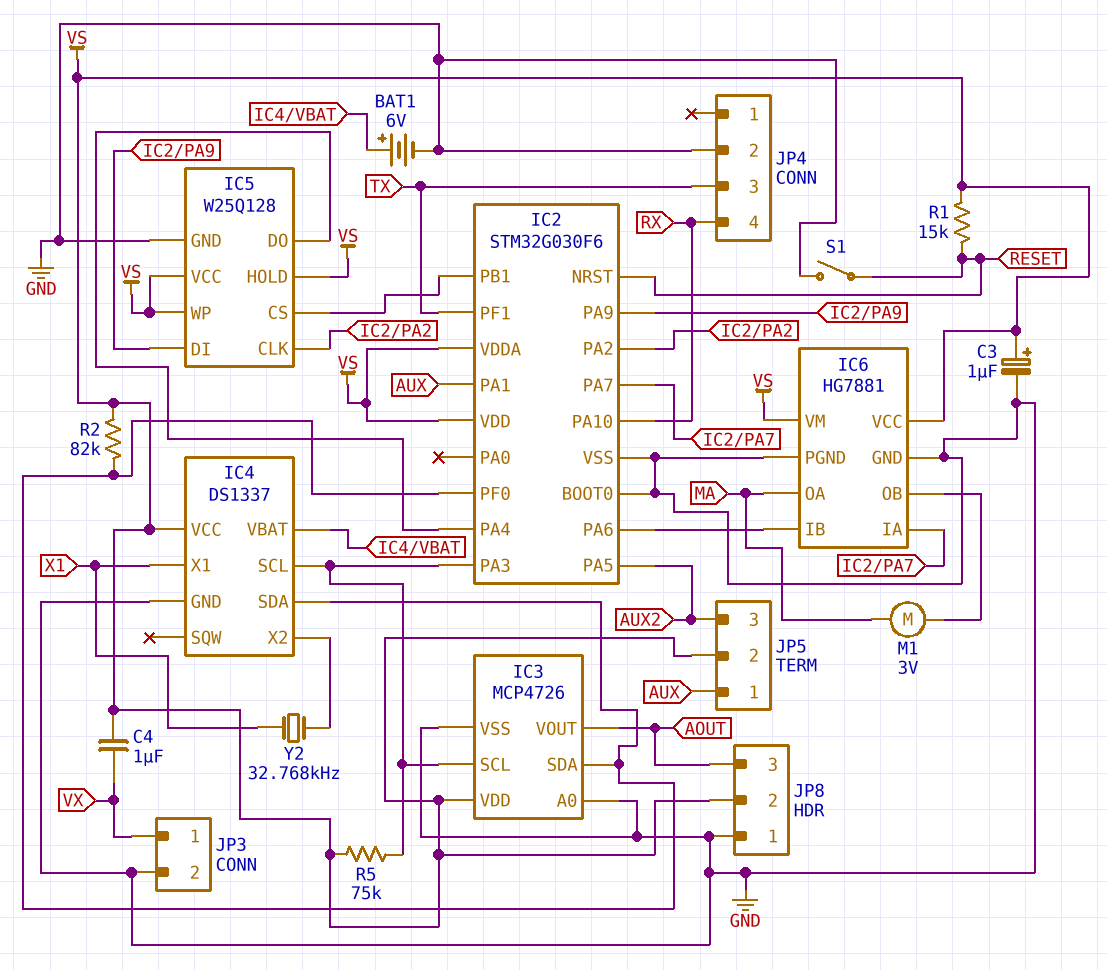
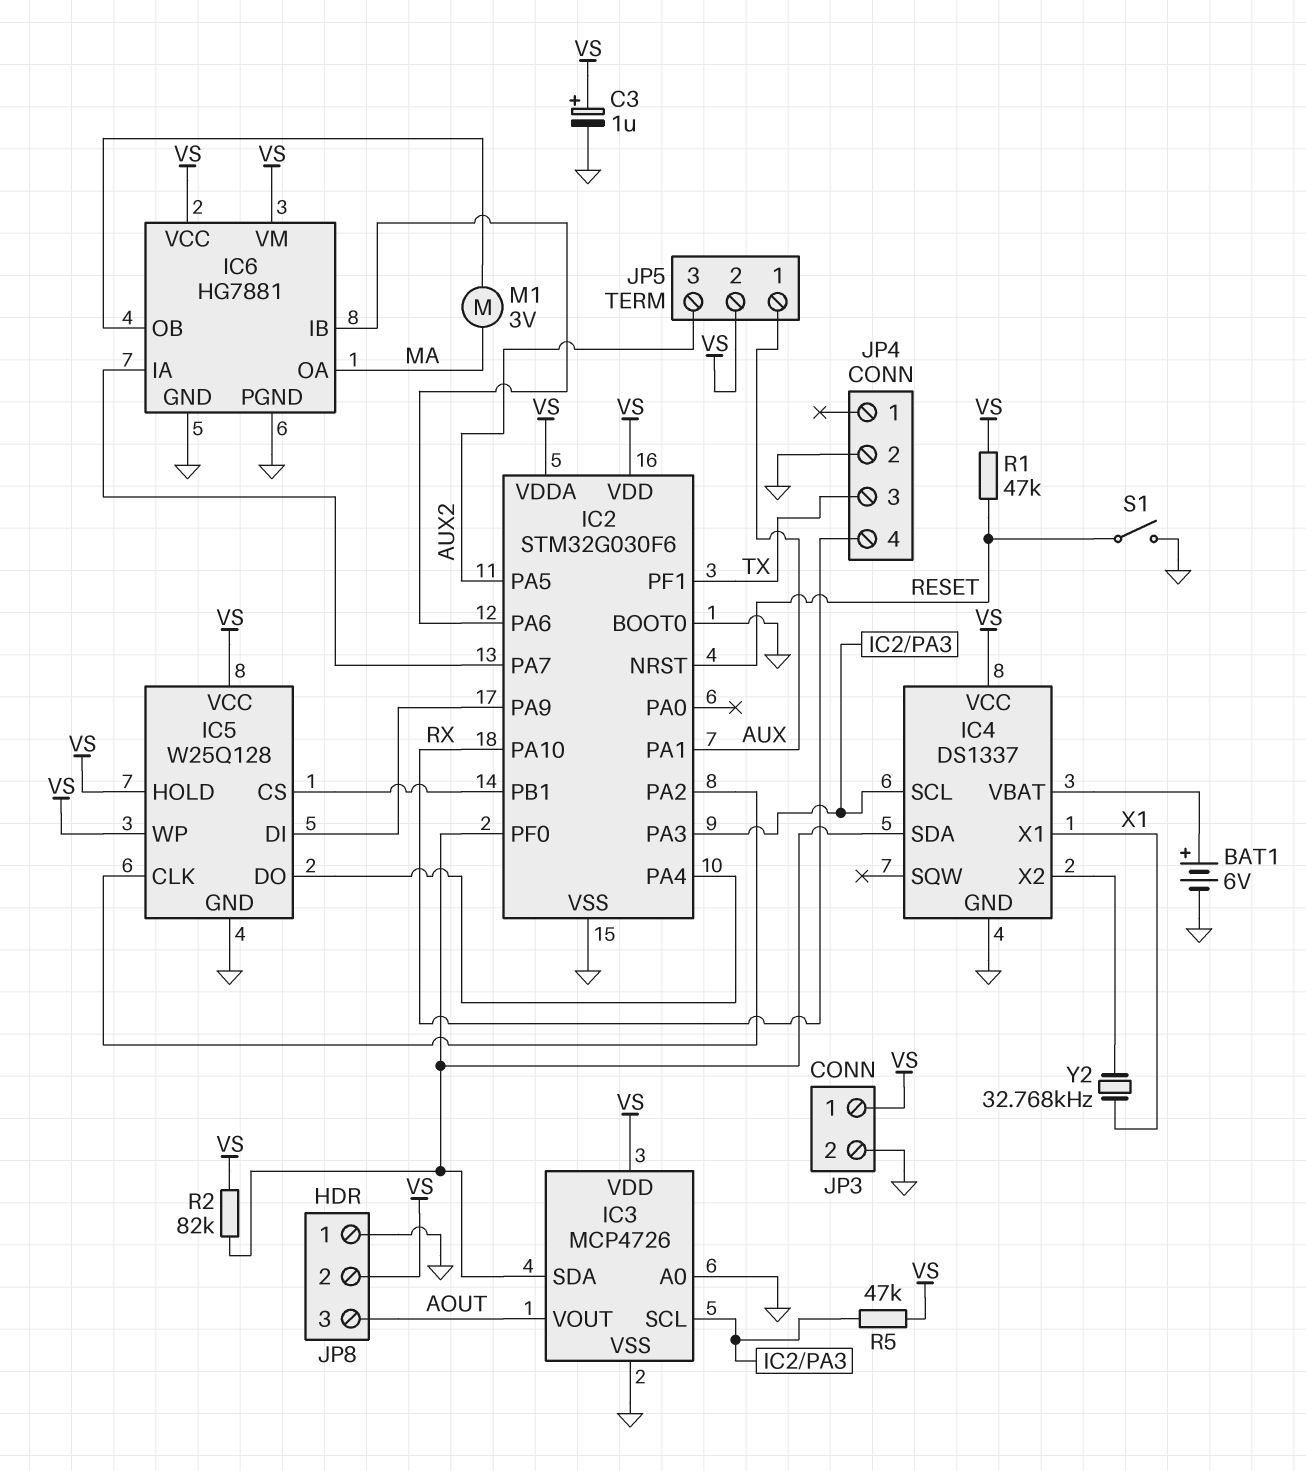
C4: 1uF (VS, VX) -> none
JP3 pin 1: VX -> VS
R1: 15k (RESET, VS) -> 47k (RESET, VS)
R5: 75k (IC2/PA3, VS) -> 47k (IC2/PA3, VS)

